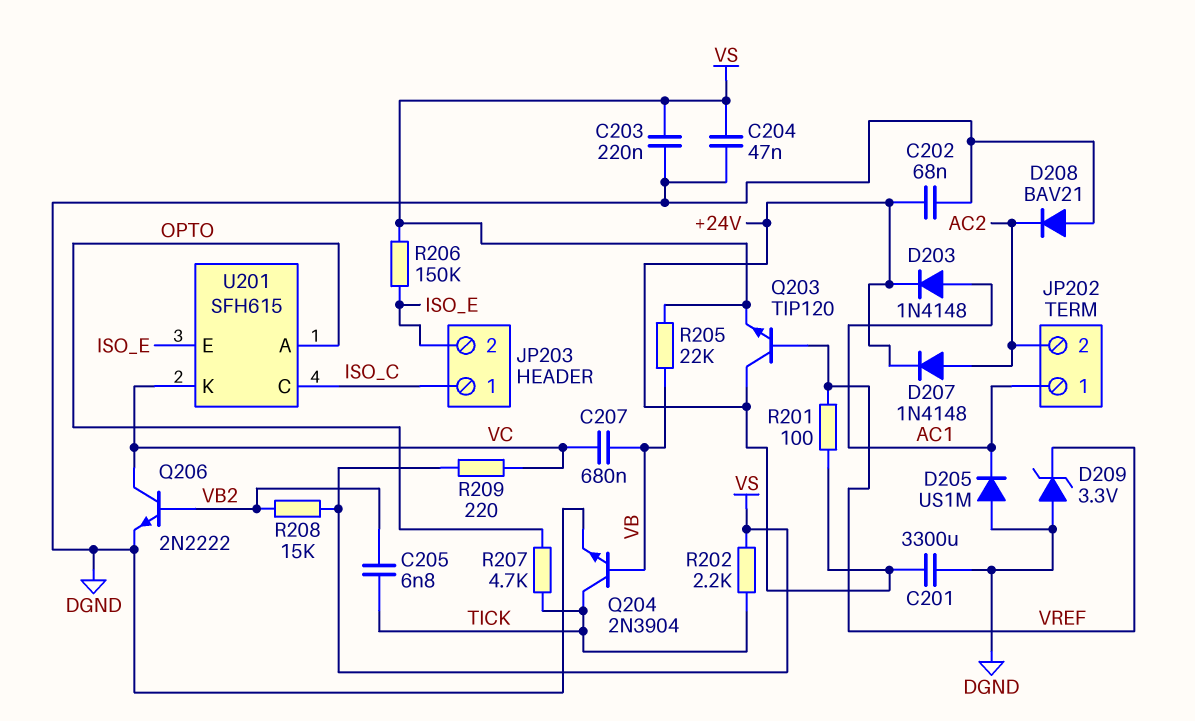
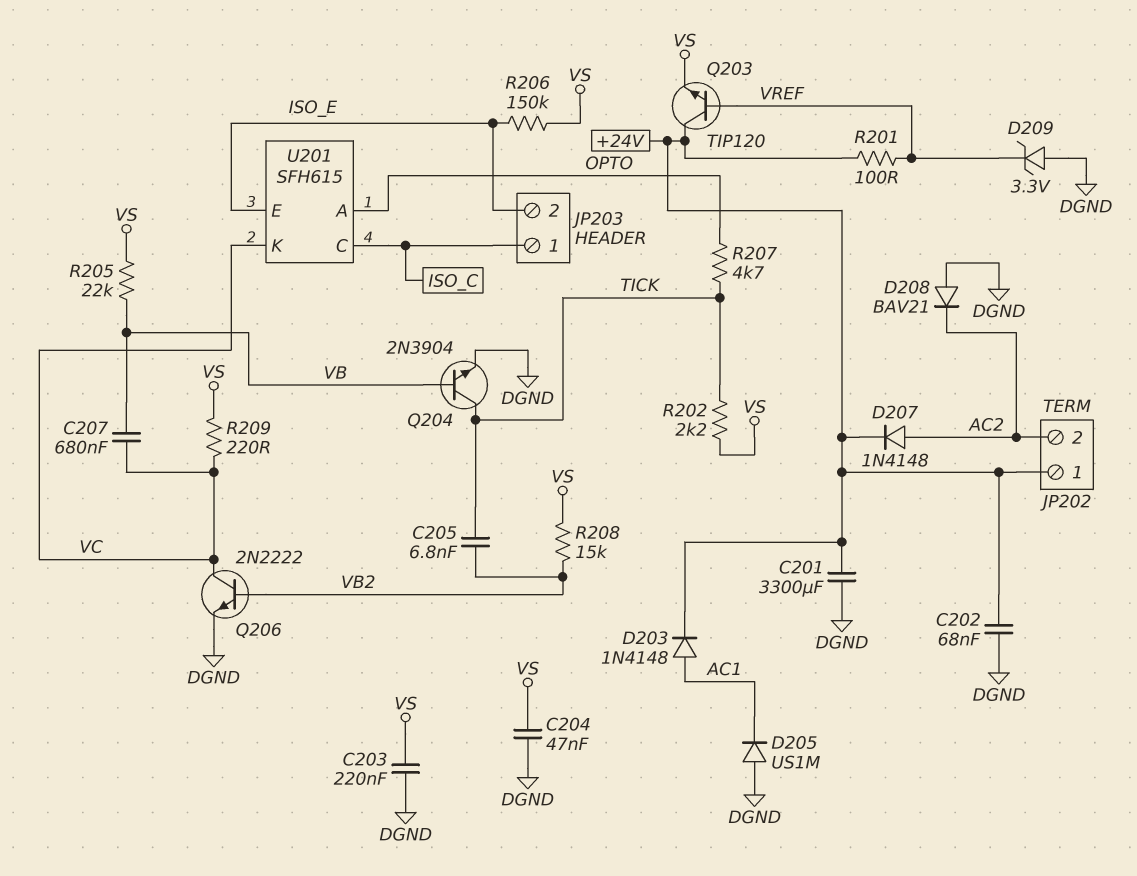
JP202 pin 1: AC1 -> +24V

